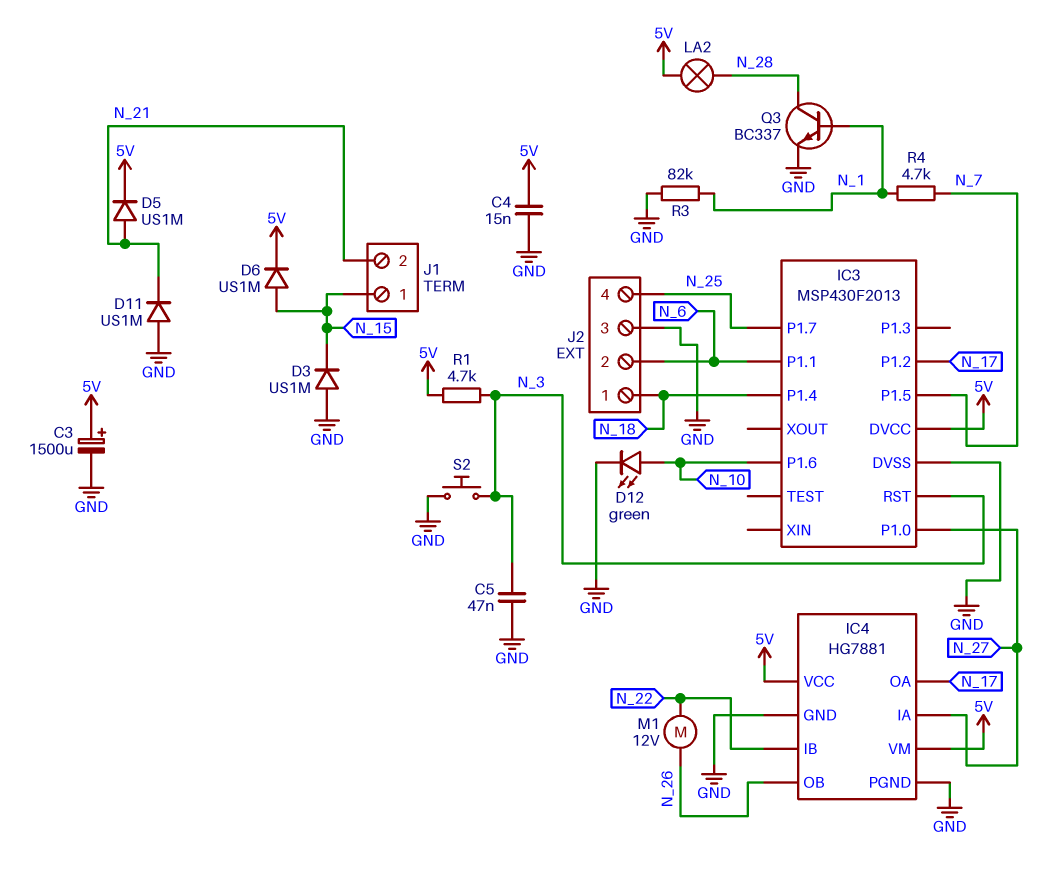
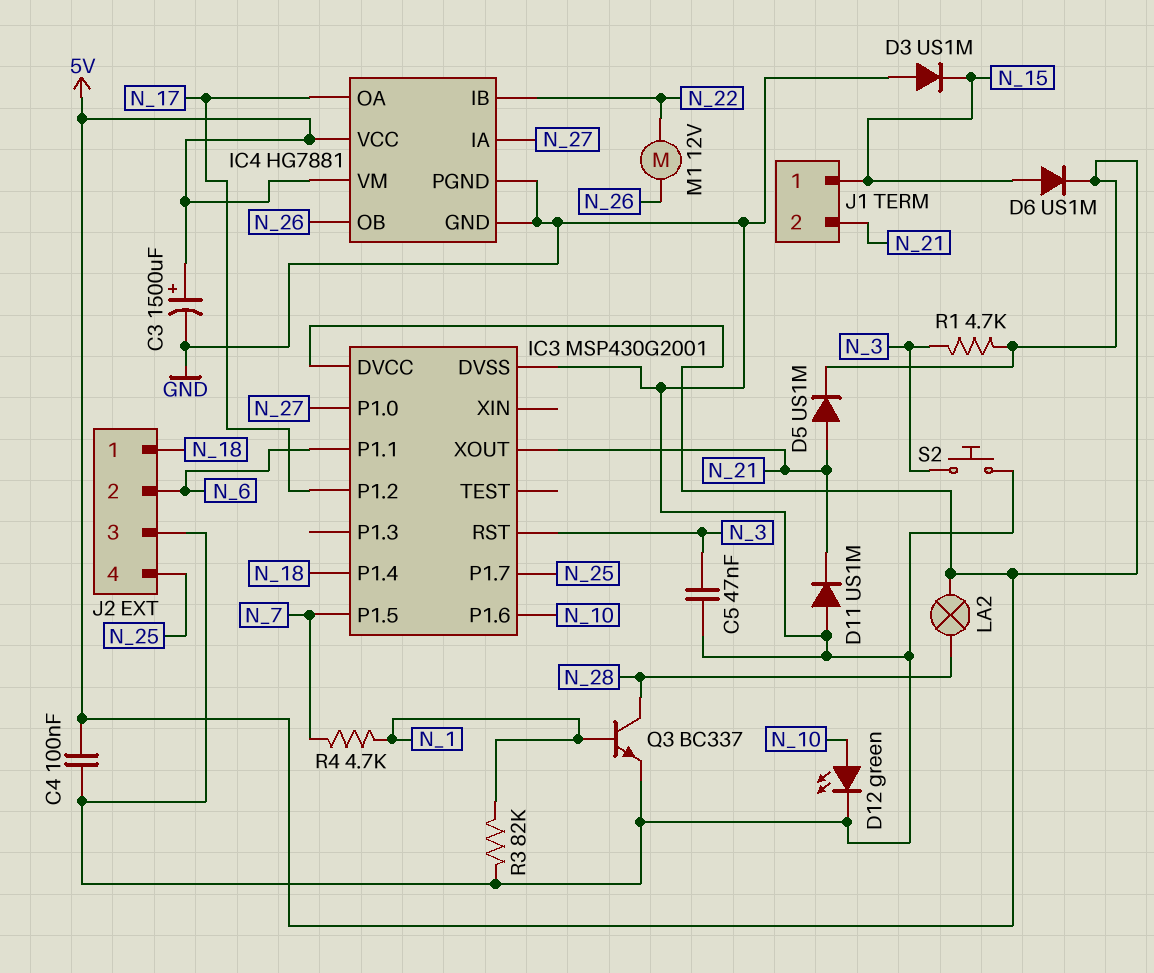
C4: 15nF (5V, GND) -> 100nF (5V, GND)
IC3: MSP430F2013 -> MSP430G2001
IC3 pin XOUT: none -> N_21

